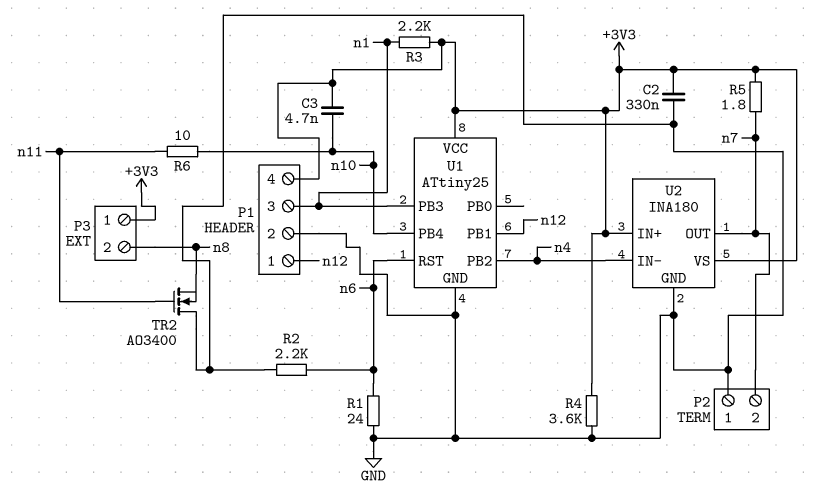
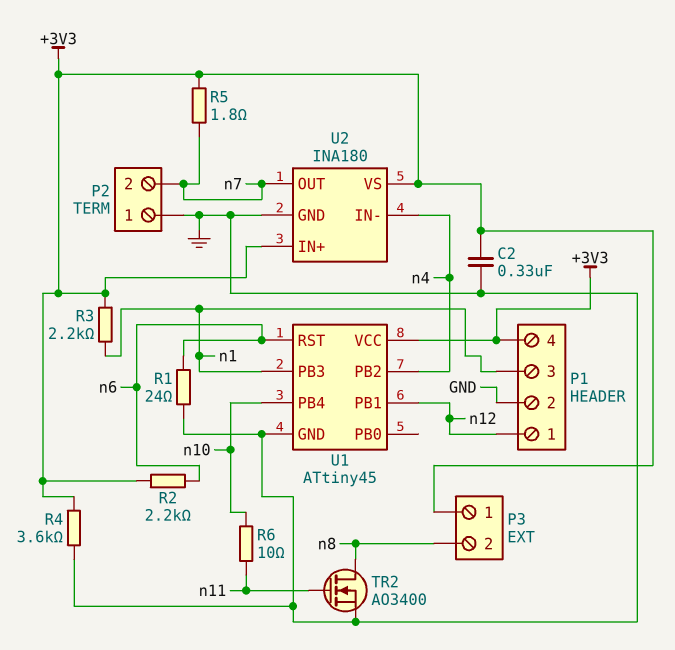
C3: 4.7nF (+3V3, n10) -> none
R2: 2.2k (GND, n6) -> 2.2k (+3V3, n6)
TR2: NMOS AO3400 (G n11, D GND, S n8) -> NMOS AO3400 (G n11, D n8, S GND)
U1: ATtiny25 -> ATtiny45

